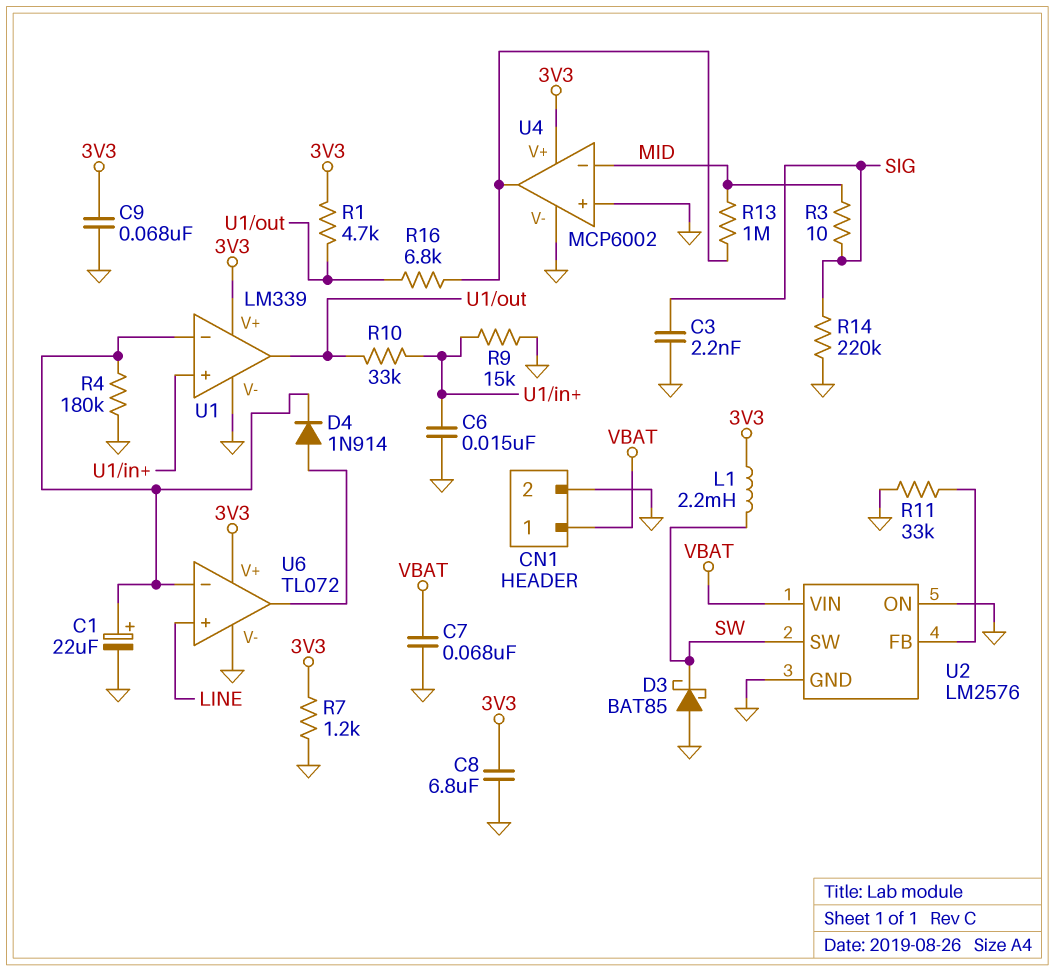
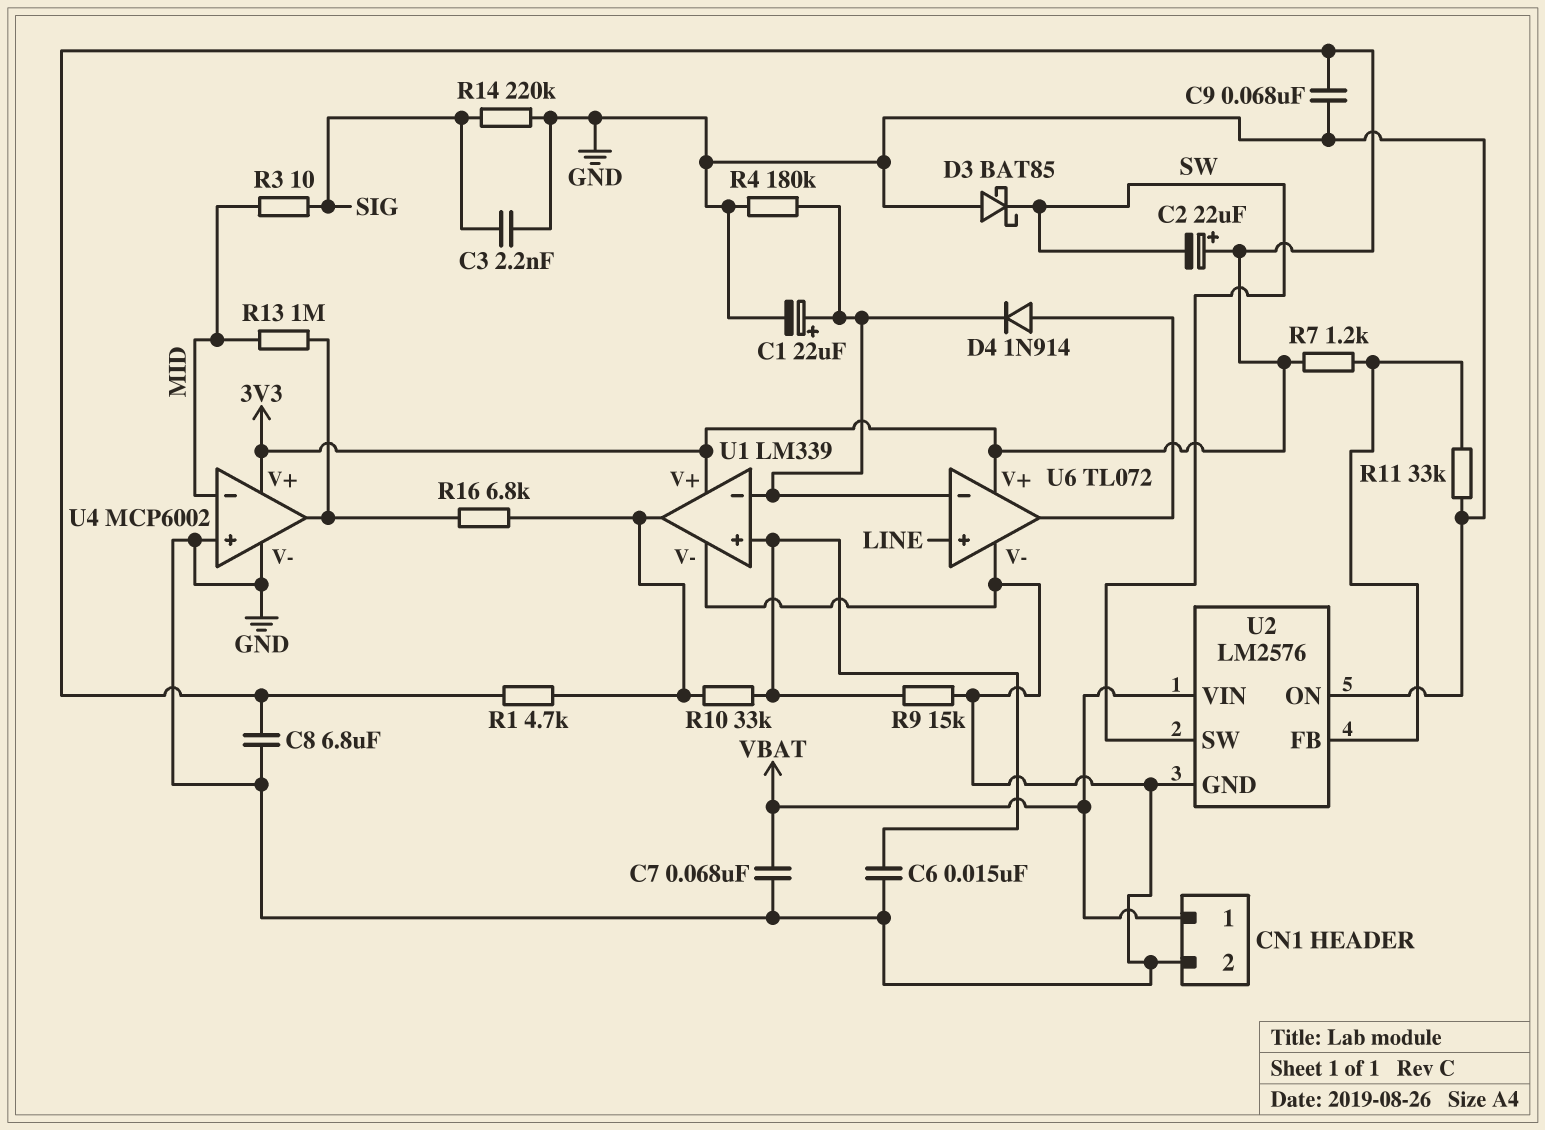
C2: none -> 22uF (plus 3V3, minus SW)
L1: 2.2mH (3V3, SW) -> none
R7: 1.2k (3V3, GND) -> 1.2k (3V3, U2/FB)

